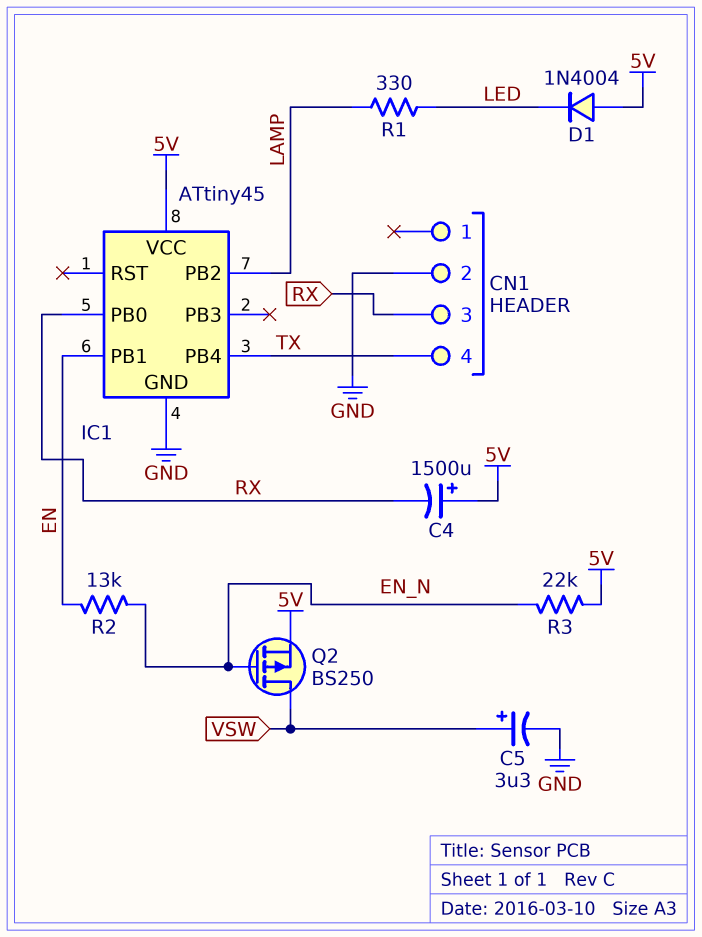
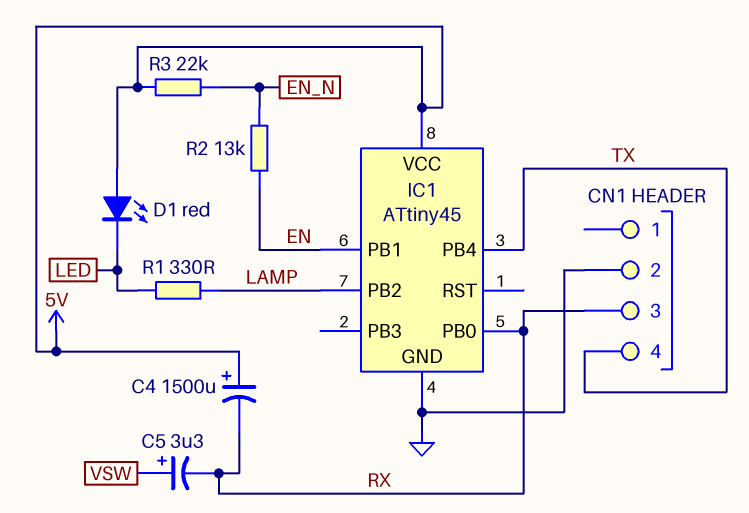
C5: 3.3uF (plus VSW, minus GND) -> 3.3uF (plus VSW, minus RX)
D1: diode 1N4004 (A 5V, K LED) -> LED red (A 5V, K LED)
Q2: PMOS BS250 (G EN_N, D VSW, S 5V) -> none

